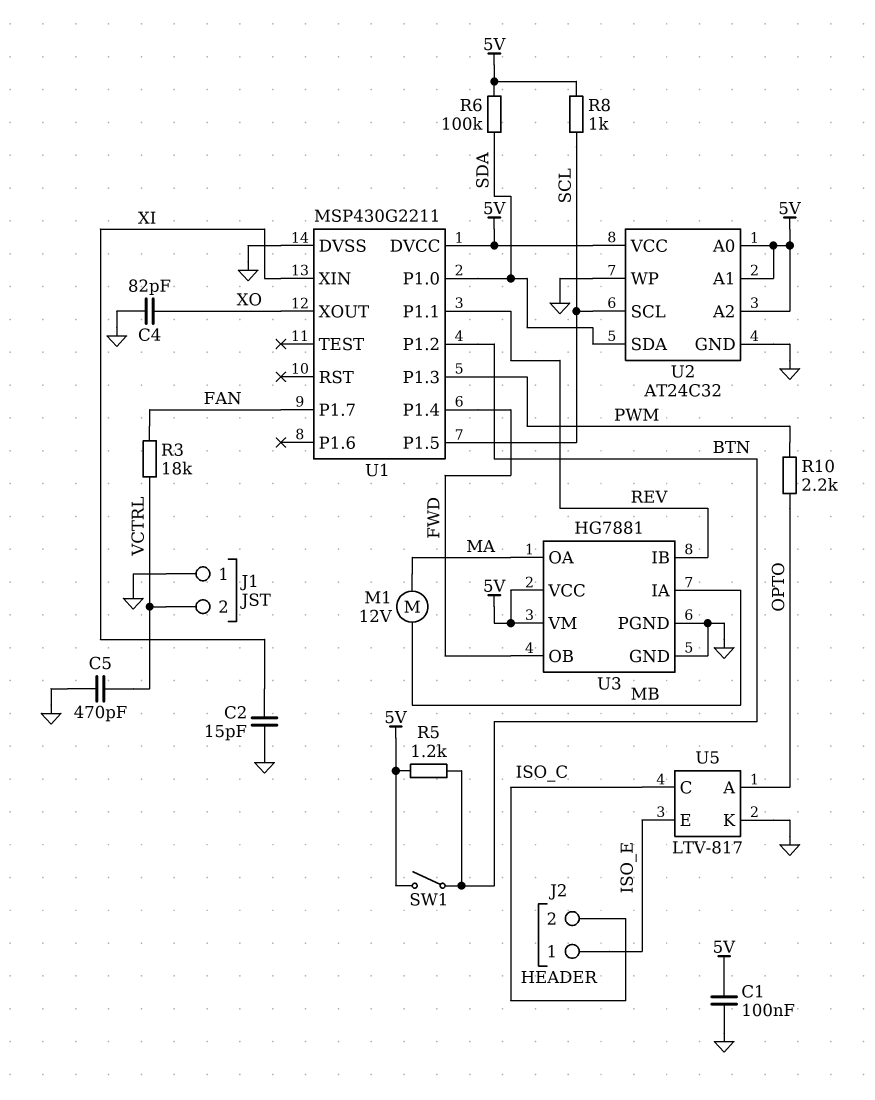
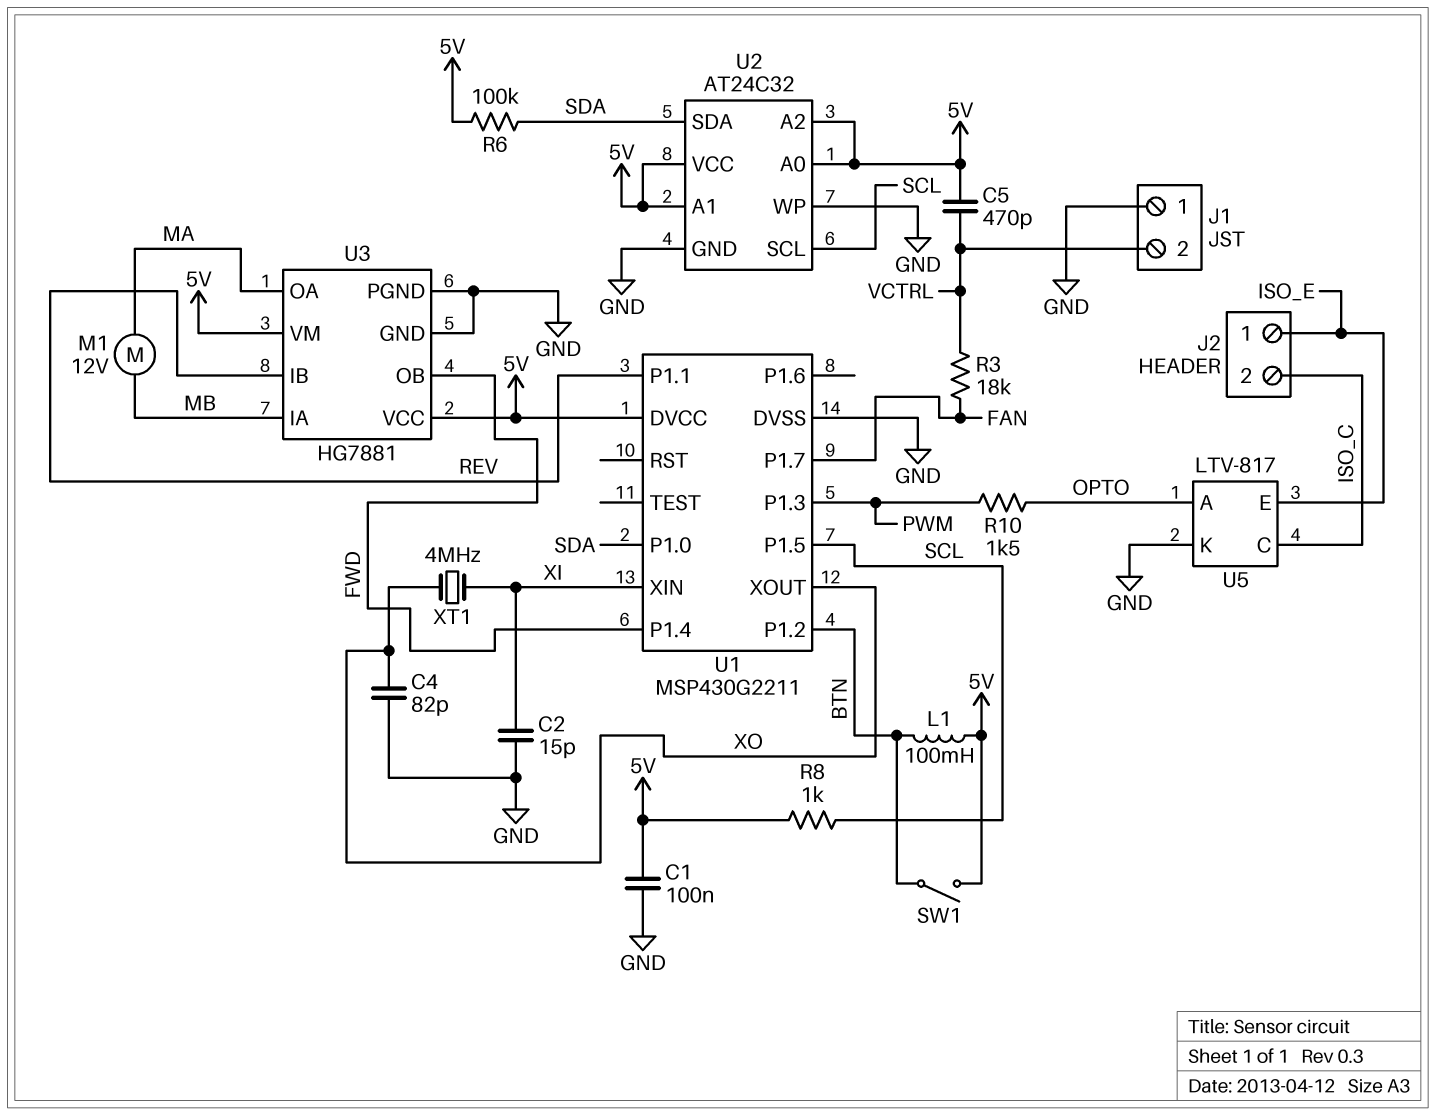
C5: 470pF (GND, VCTRL) -> 470pF (5V, VCTRL)
L1: none -> 100mH (5V, BTN)
R5: 1.2k (5V, BTN) -> none
R10: 2.2k (OPTO, PWM) -> 1.5k (OPTO, PWM)
XT1: none -> 4MHz (XI, XO)

